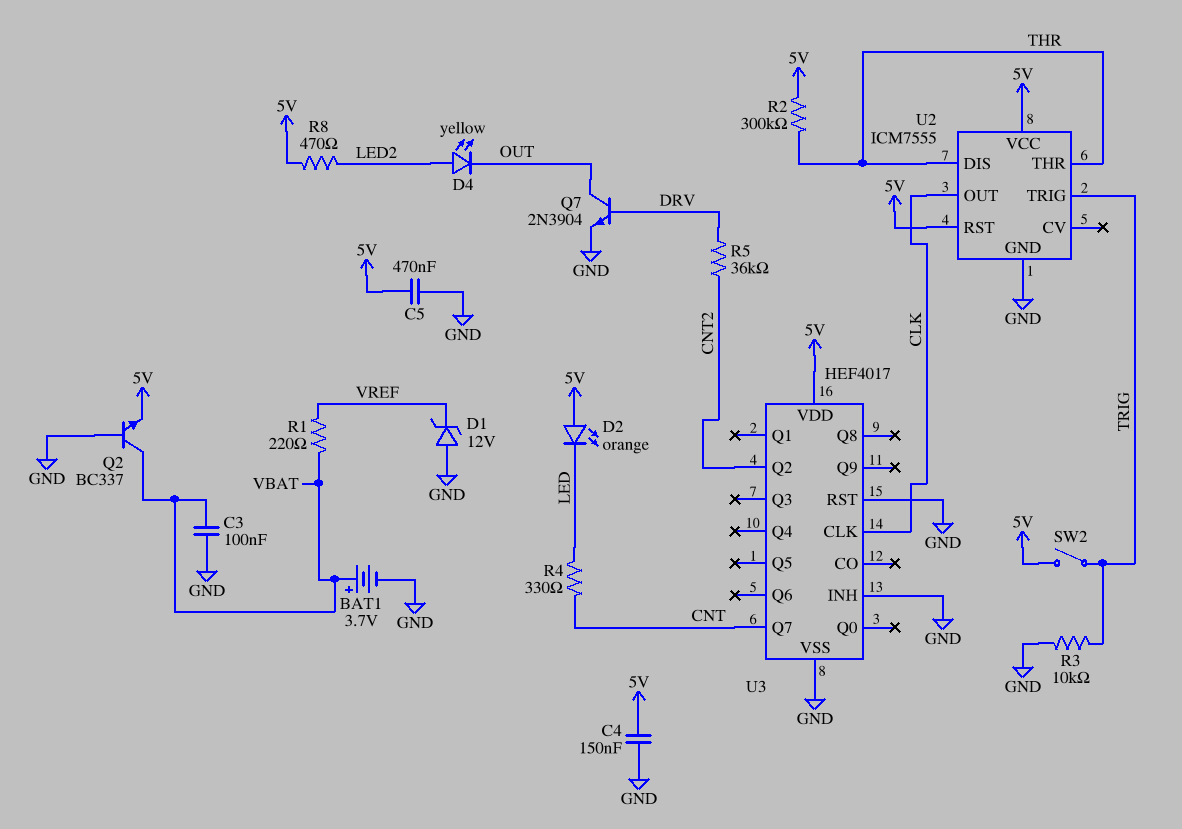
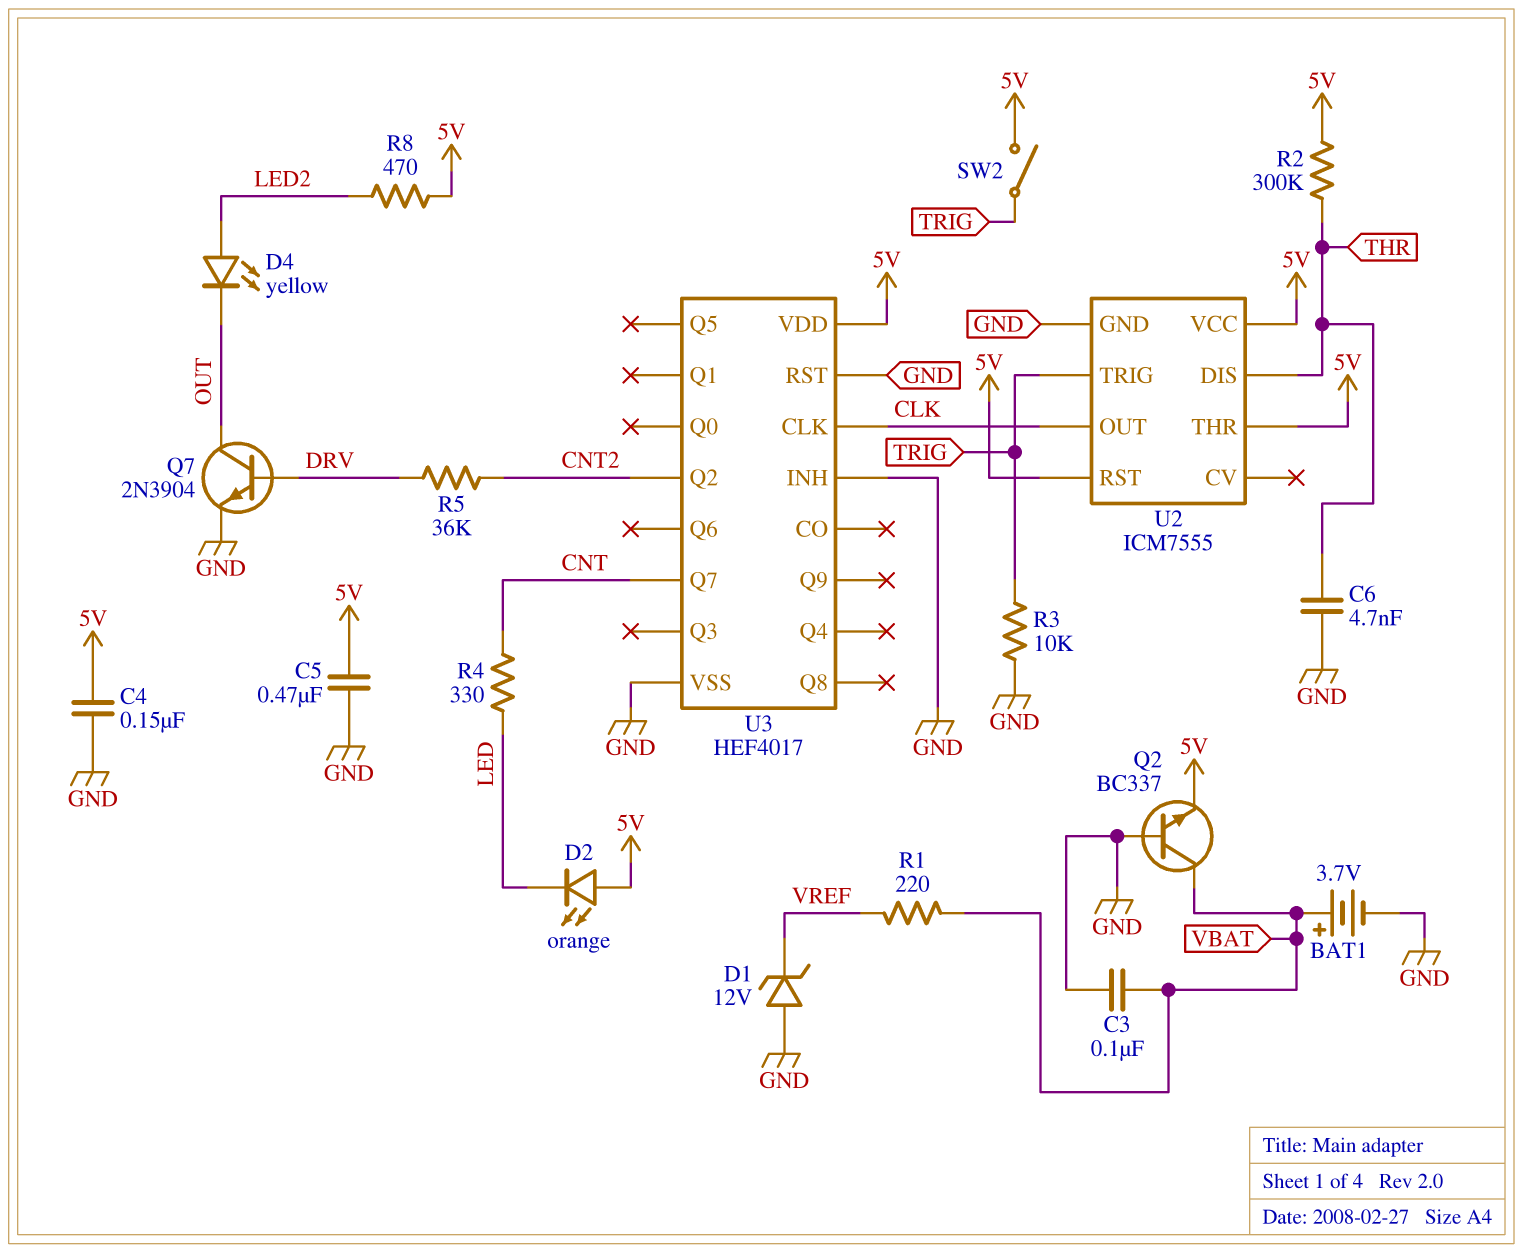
C6: none -> 4.7nF (GND, THR)
U2 pin THR: THR -> 5V

